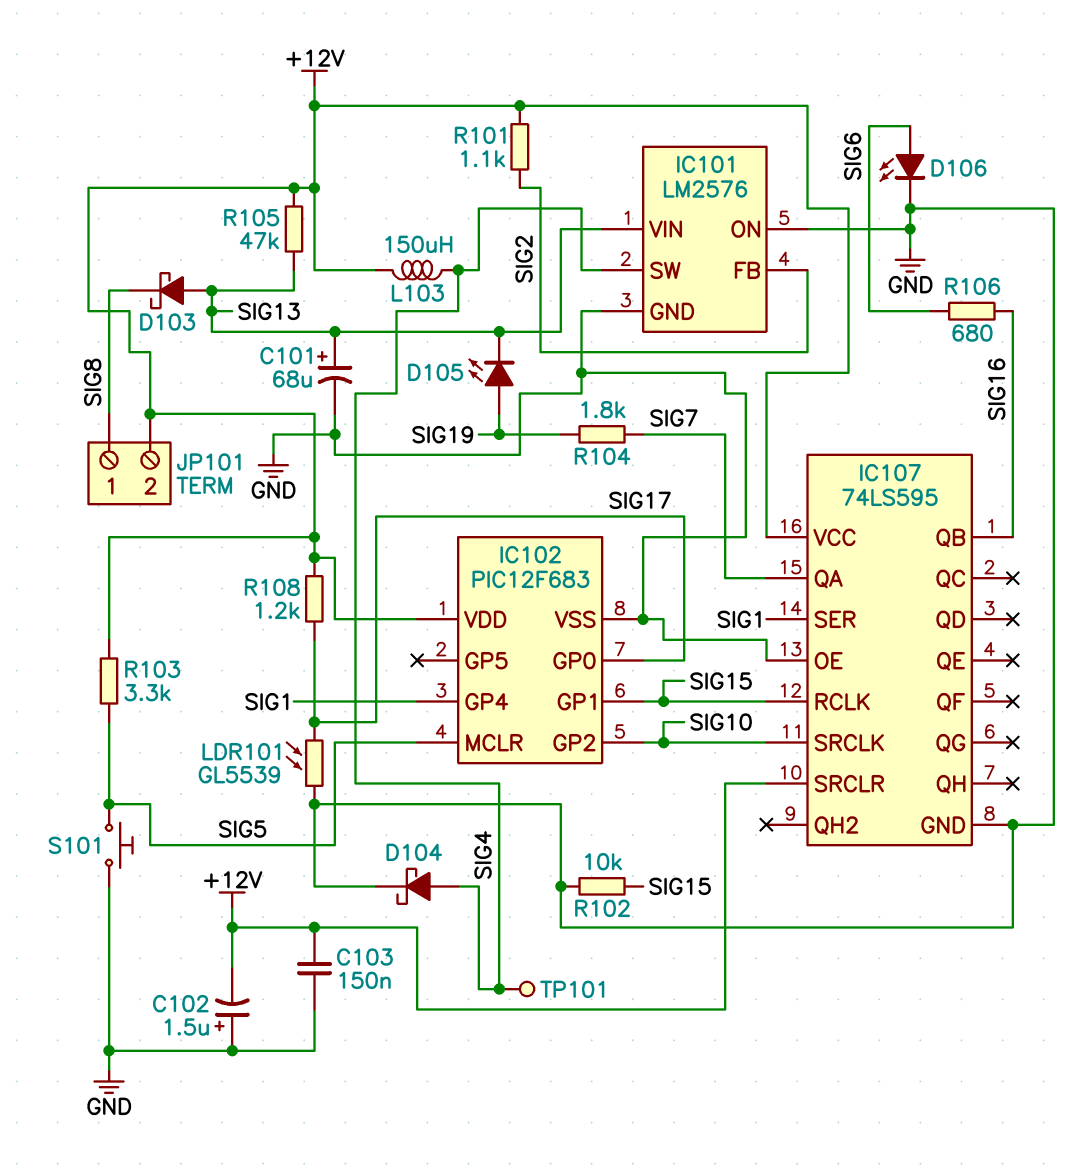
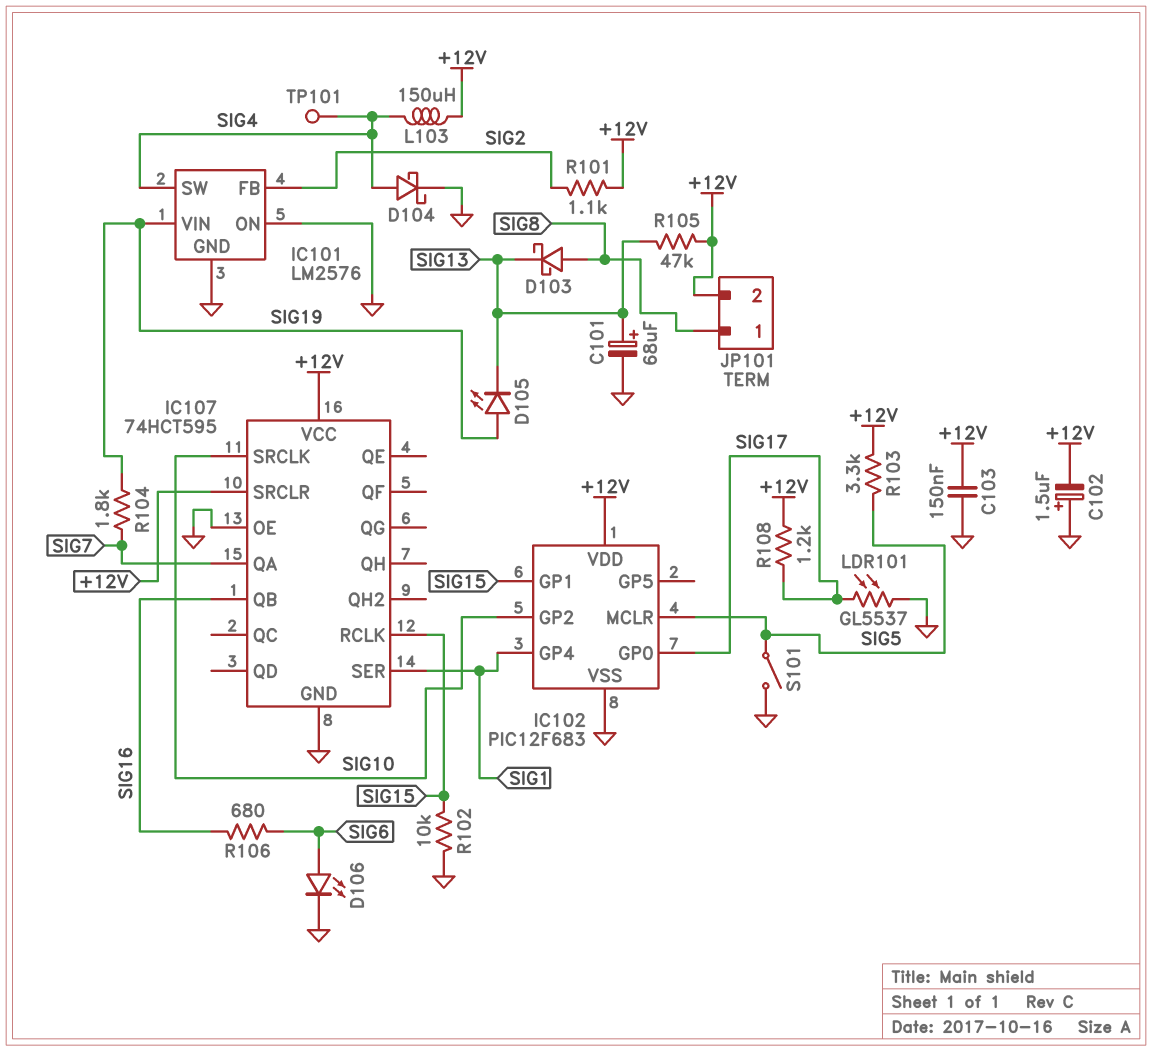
D103: schottky (A SIG13, K SIG8) -> schottky (A SIG8, K SIG13)
IC101 pin VIN: SIG13 -> SIG19
IC107: 74LS595 -> 74HCT595
LDR101: GL5539 (GND, SIG17) -> GL5537 (GND, SIG17)
S101: button (GND, SIG5) -> switch (GND, SIG5)

